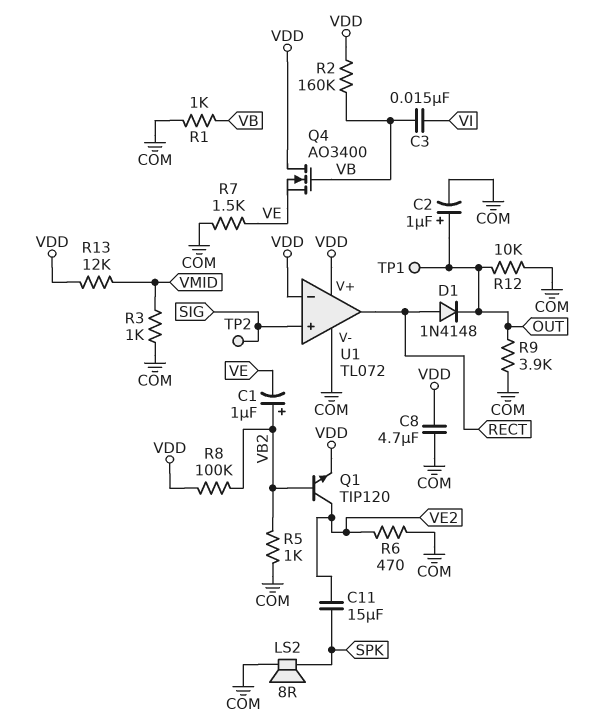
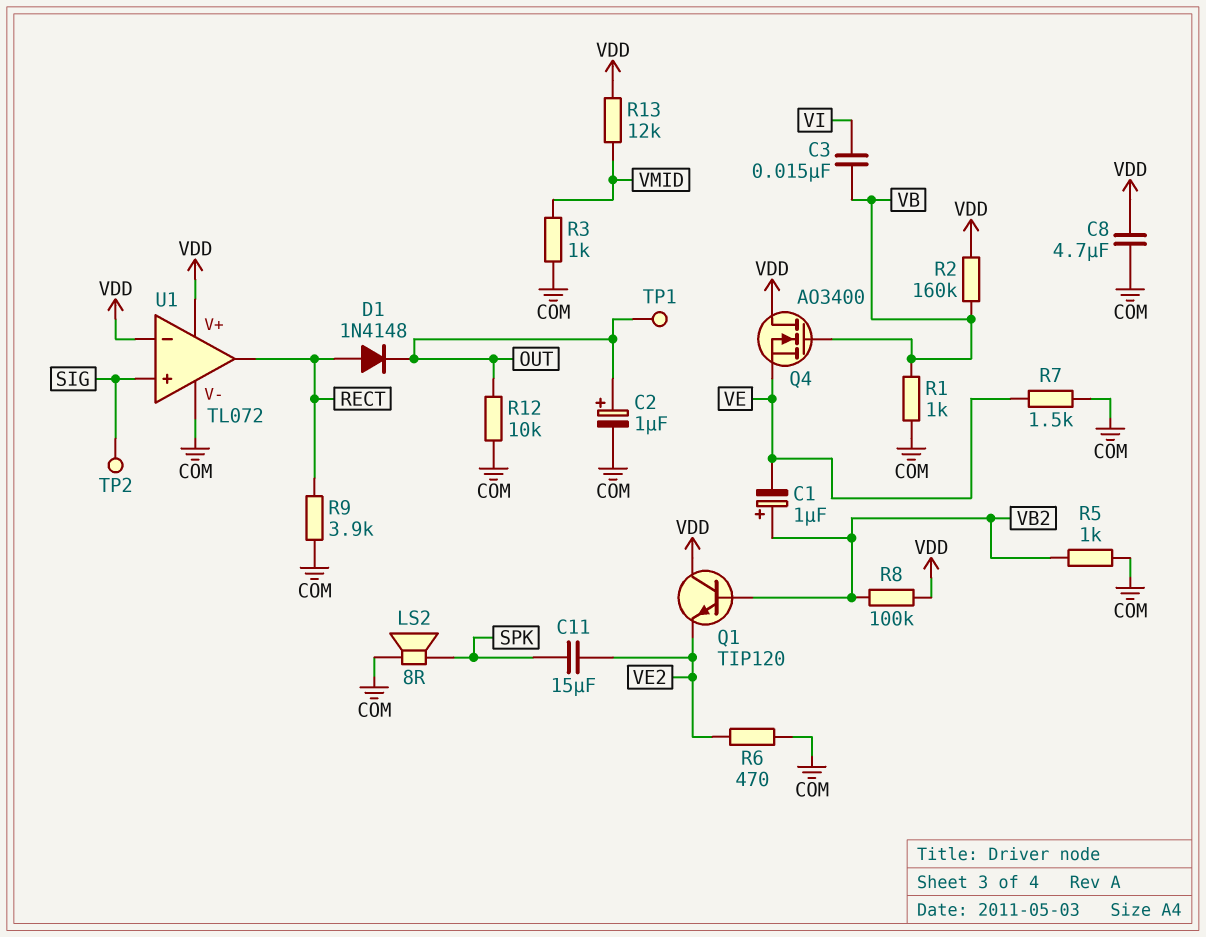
Q1: NPN TIP120 (B VB2, C VE2, E VDD) -> NPN TIP120 (B VB2, C VDD, E VE2)
R9: 3.9k (COM, OUT) -> 3.9k (COM, RECT)

